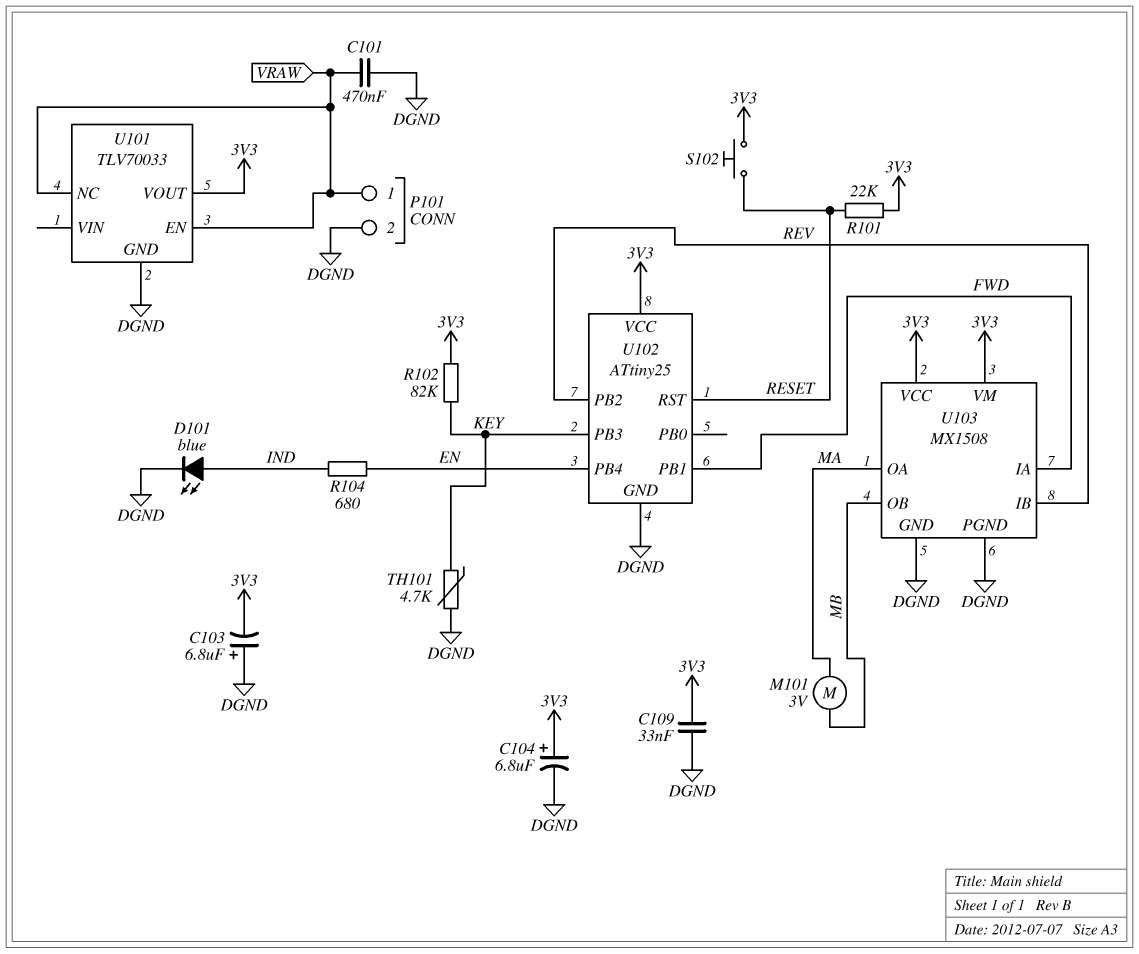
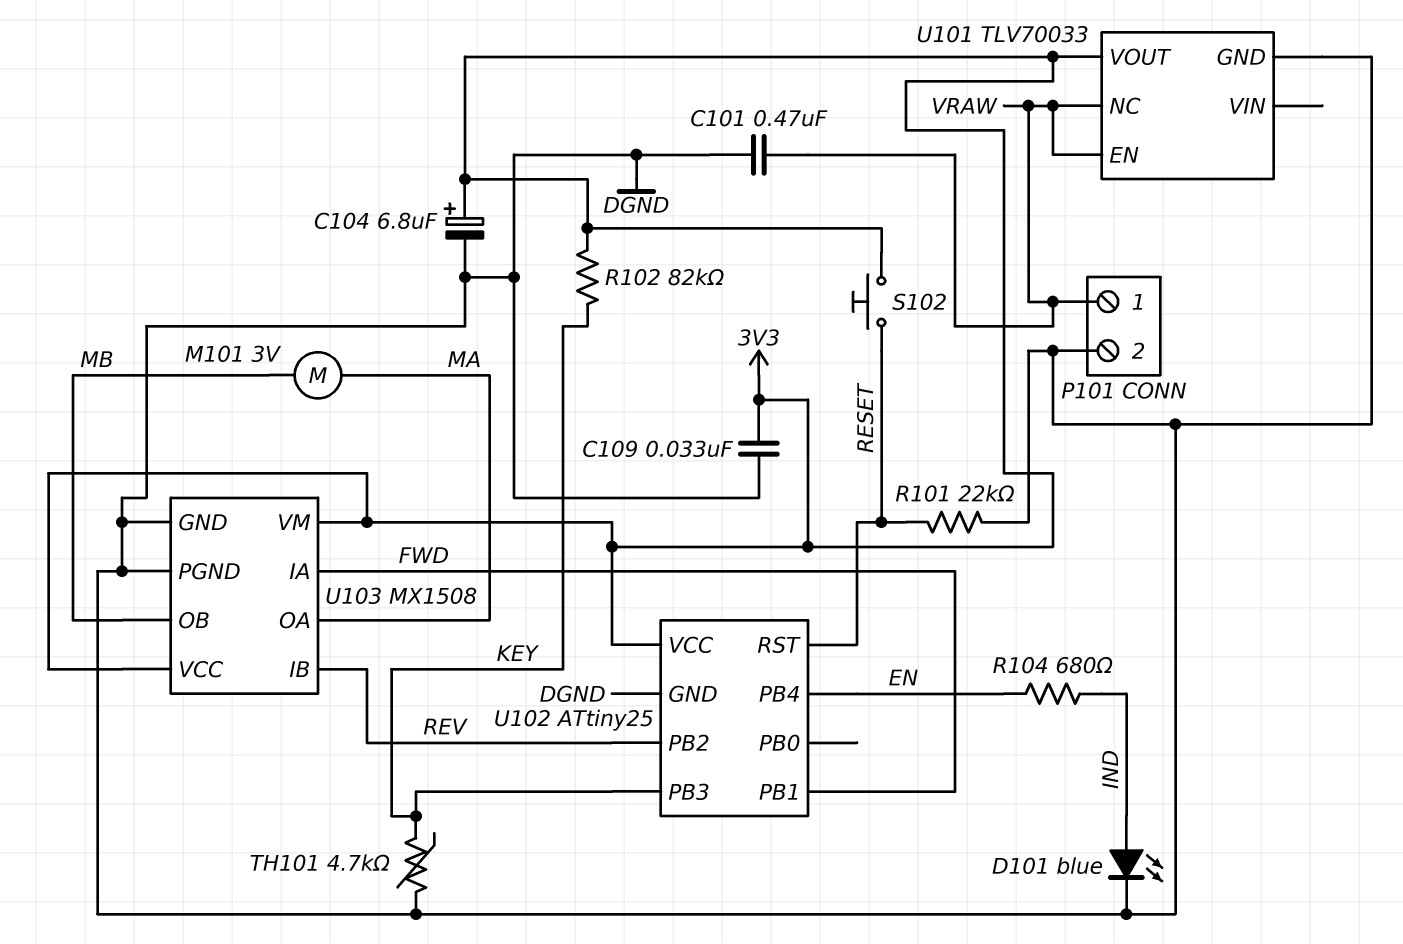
C103: 6.8uF (plus DGND, minus 3V3) -> none
R101: 22k (3V3, RESET) -> 22k (DGND, RESET)

